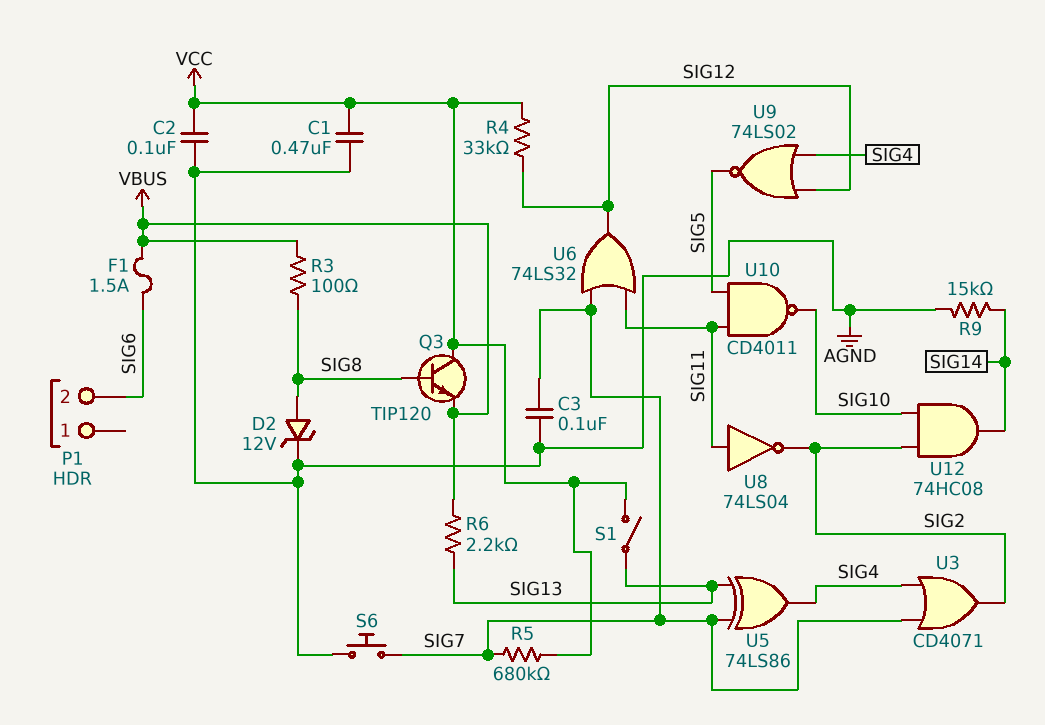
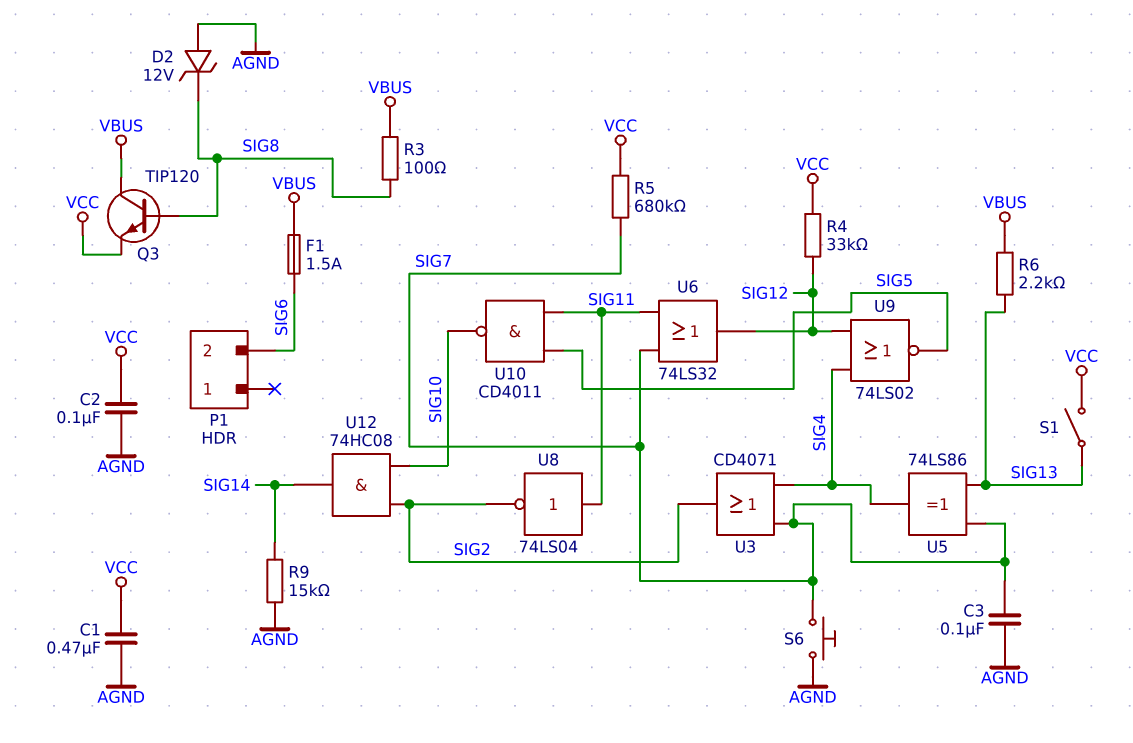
D2: zener 12V (A SIG8, K AGND) -> zener 12V (A AGND, K SIG8)
Q3: NPN TIP120 (B SIG8, C VCC, E VBUS) -> NPN TIP120 (B SIG8, C VBUS, E VCC)

